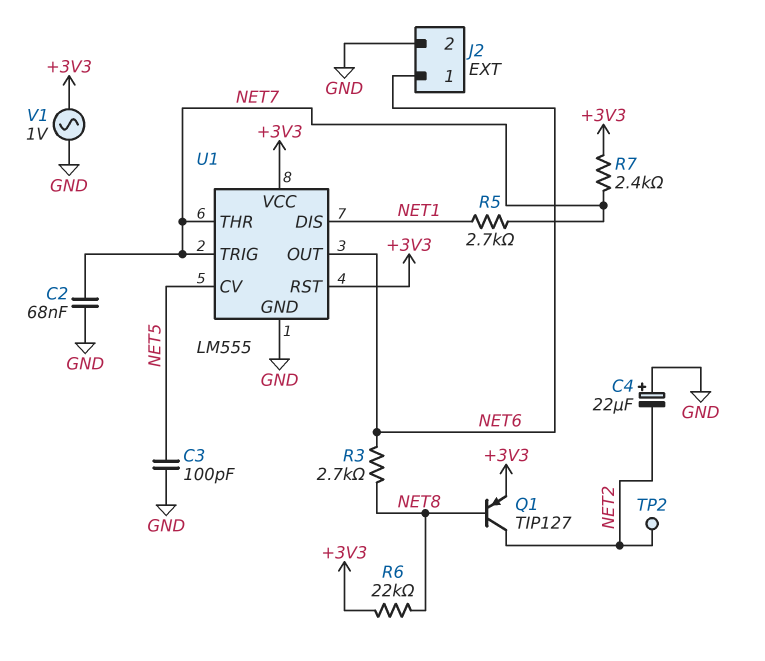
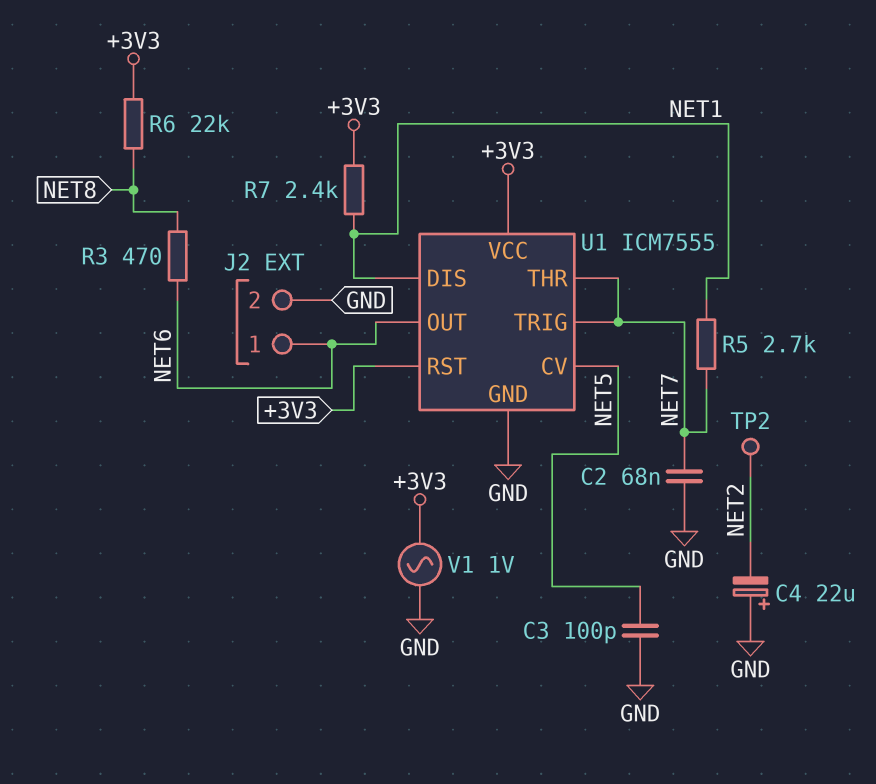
Q1: PNP TIP127 (B NET8, C NET2, E +3V3) -> none
R3: 2.7k (NET6, NET8) -> 470 (NET6, NET8)
R7: 2.4k (+3V3, NET7) -> 2.4k (+3V3, NET1)
U1: LM555 -> ICM7555

